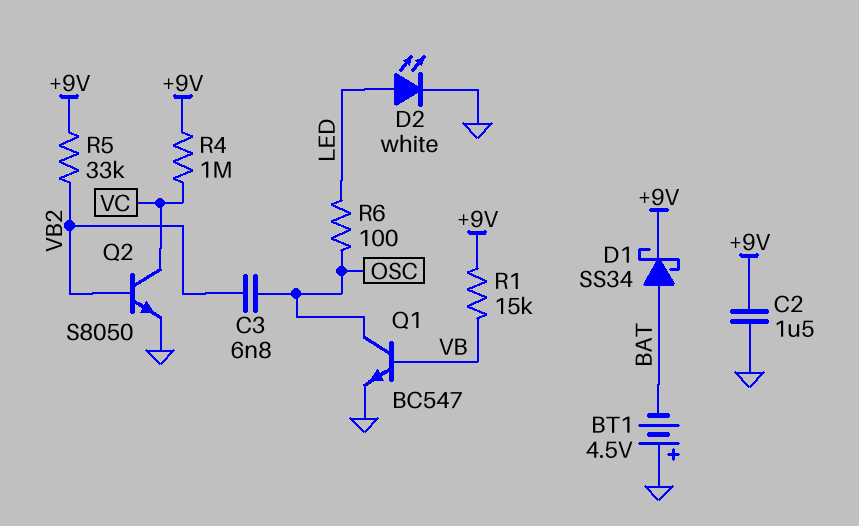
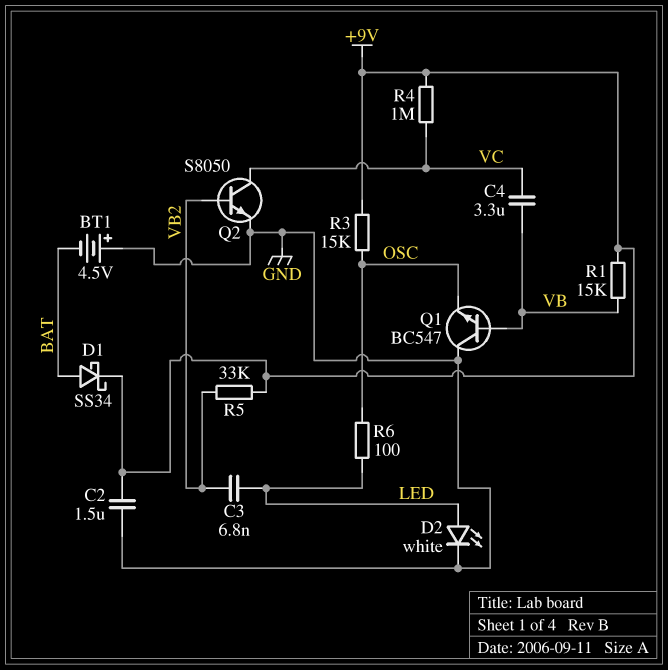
C3: 6.8nF (OSC, VB2) -> 6.8nF (LED, VB2)
C4: none -> 3.3uF (VB, VC)
Q1: NPN BC547 (B VB, C OSC, E GND) -> NPN BC547 (B VB, C GND, E OSC)
R3: none -> 15k (+9V, OSC)

